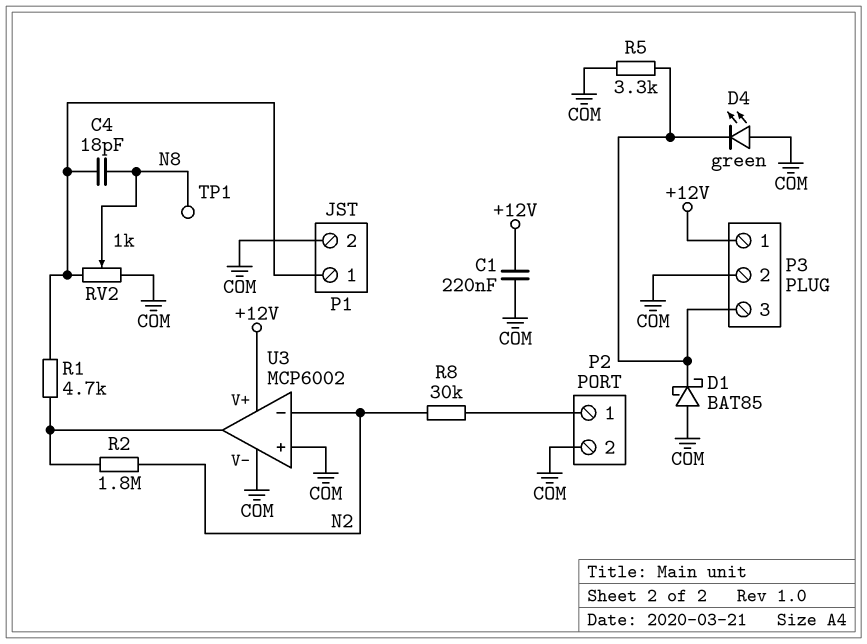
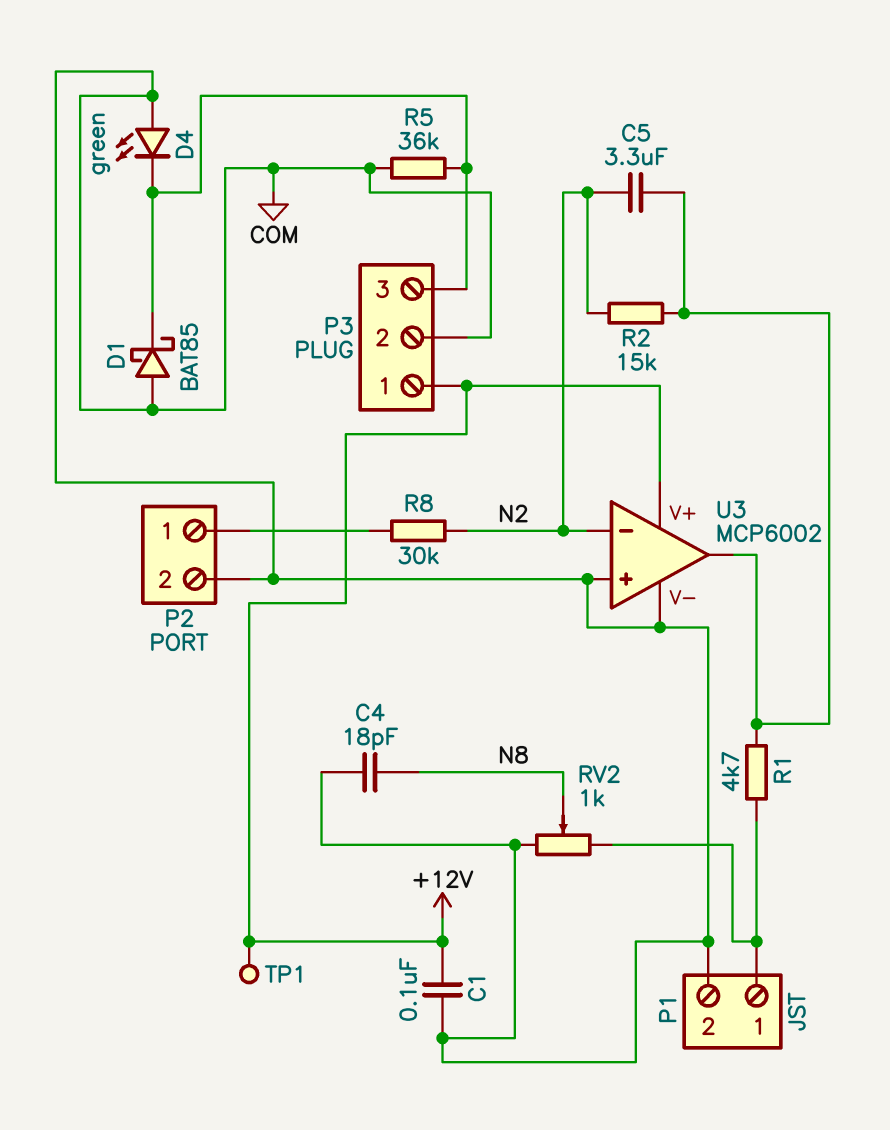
C1: 220nF (+12V, COM) -> 100nF (+12V, COM)
C4: 18pF (N8, P1/1) -> 18pF (COM, N8)
C5: none -> 3.3uF (N2, U3/out)
R2: 1.8M (N2, U3/out) -> 15k (N2, U3/out)
R5: 3.3k (COM, P3/3) -> 36k (COM, P3/3)
TP1: test point (N8) -> test point (+12V)

